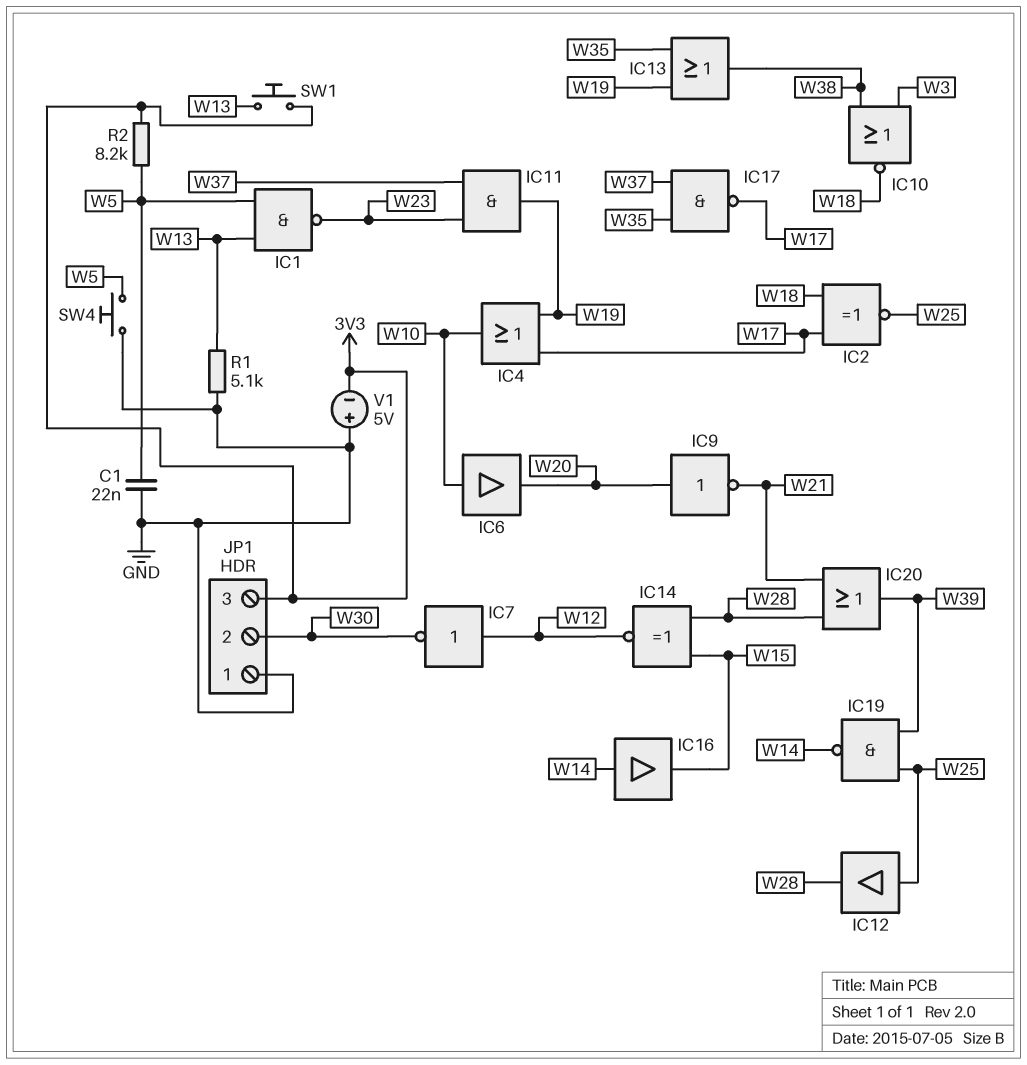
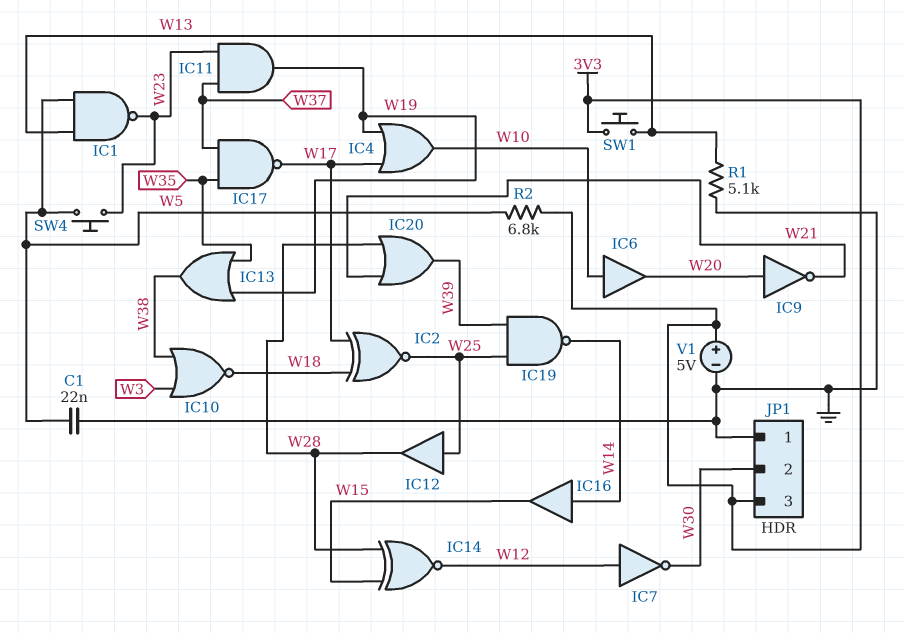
R2: 8.2k (3V3, W5) -> 6.8k (3V3, W5)
SW4: button (GND, W5) -> button (W5, W23)
V1: 5V (plus GND, minus 3V3) -> 5V (plus 3V3, minus GND)

